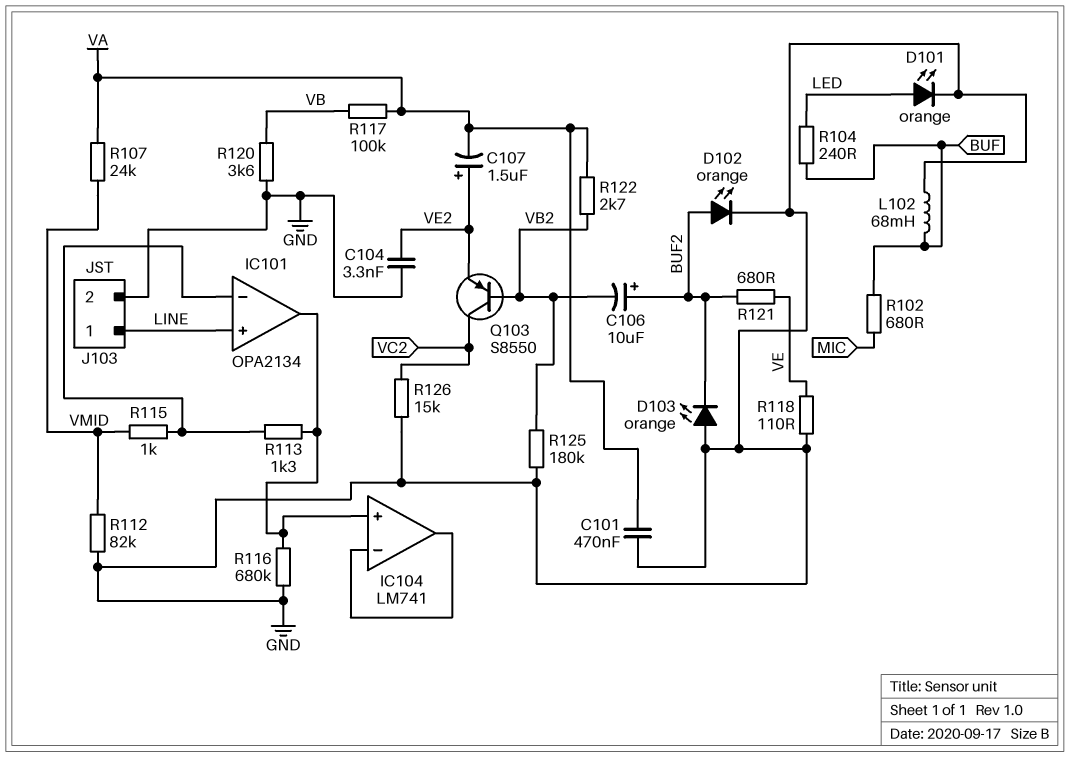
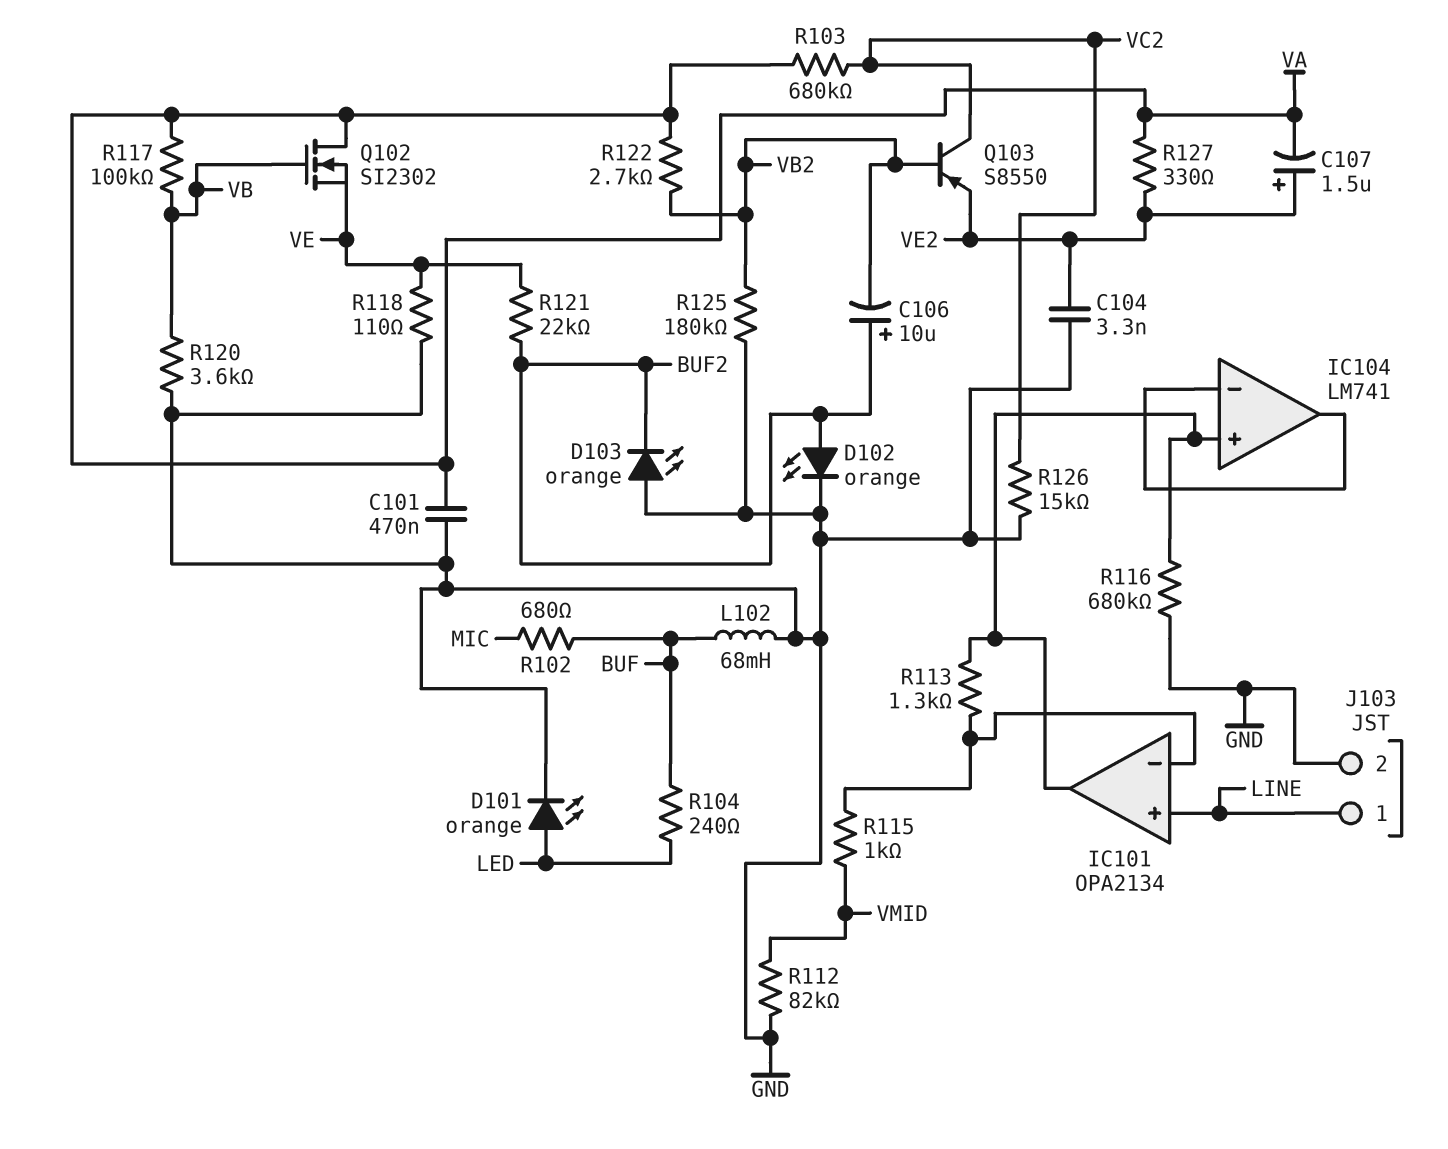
Q102: none -> NMOS SI2302 (G VB, D VA, S VE)
R103: none -> 680k (VA, VC2)
R107: 24k (VA, VMID) -> none
R121: 680 (BUF2, VE) -> 22k (BUF2, VE)
R127: none -> 330 (VA, VE2)

